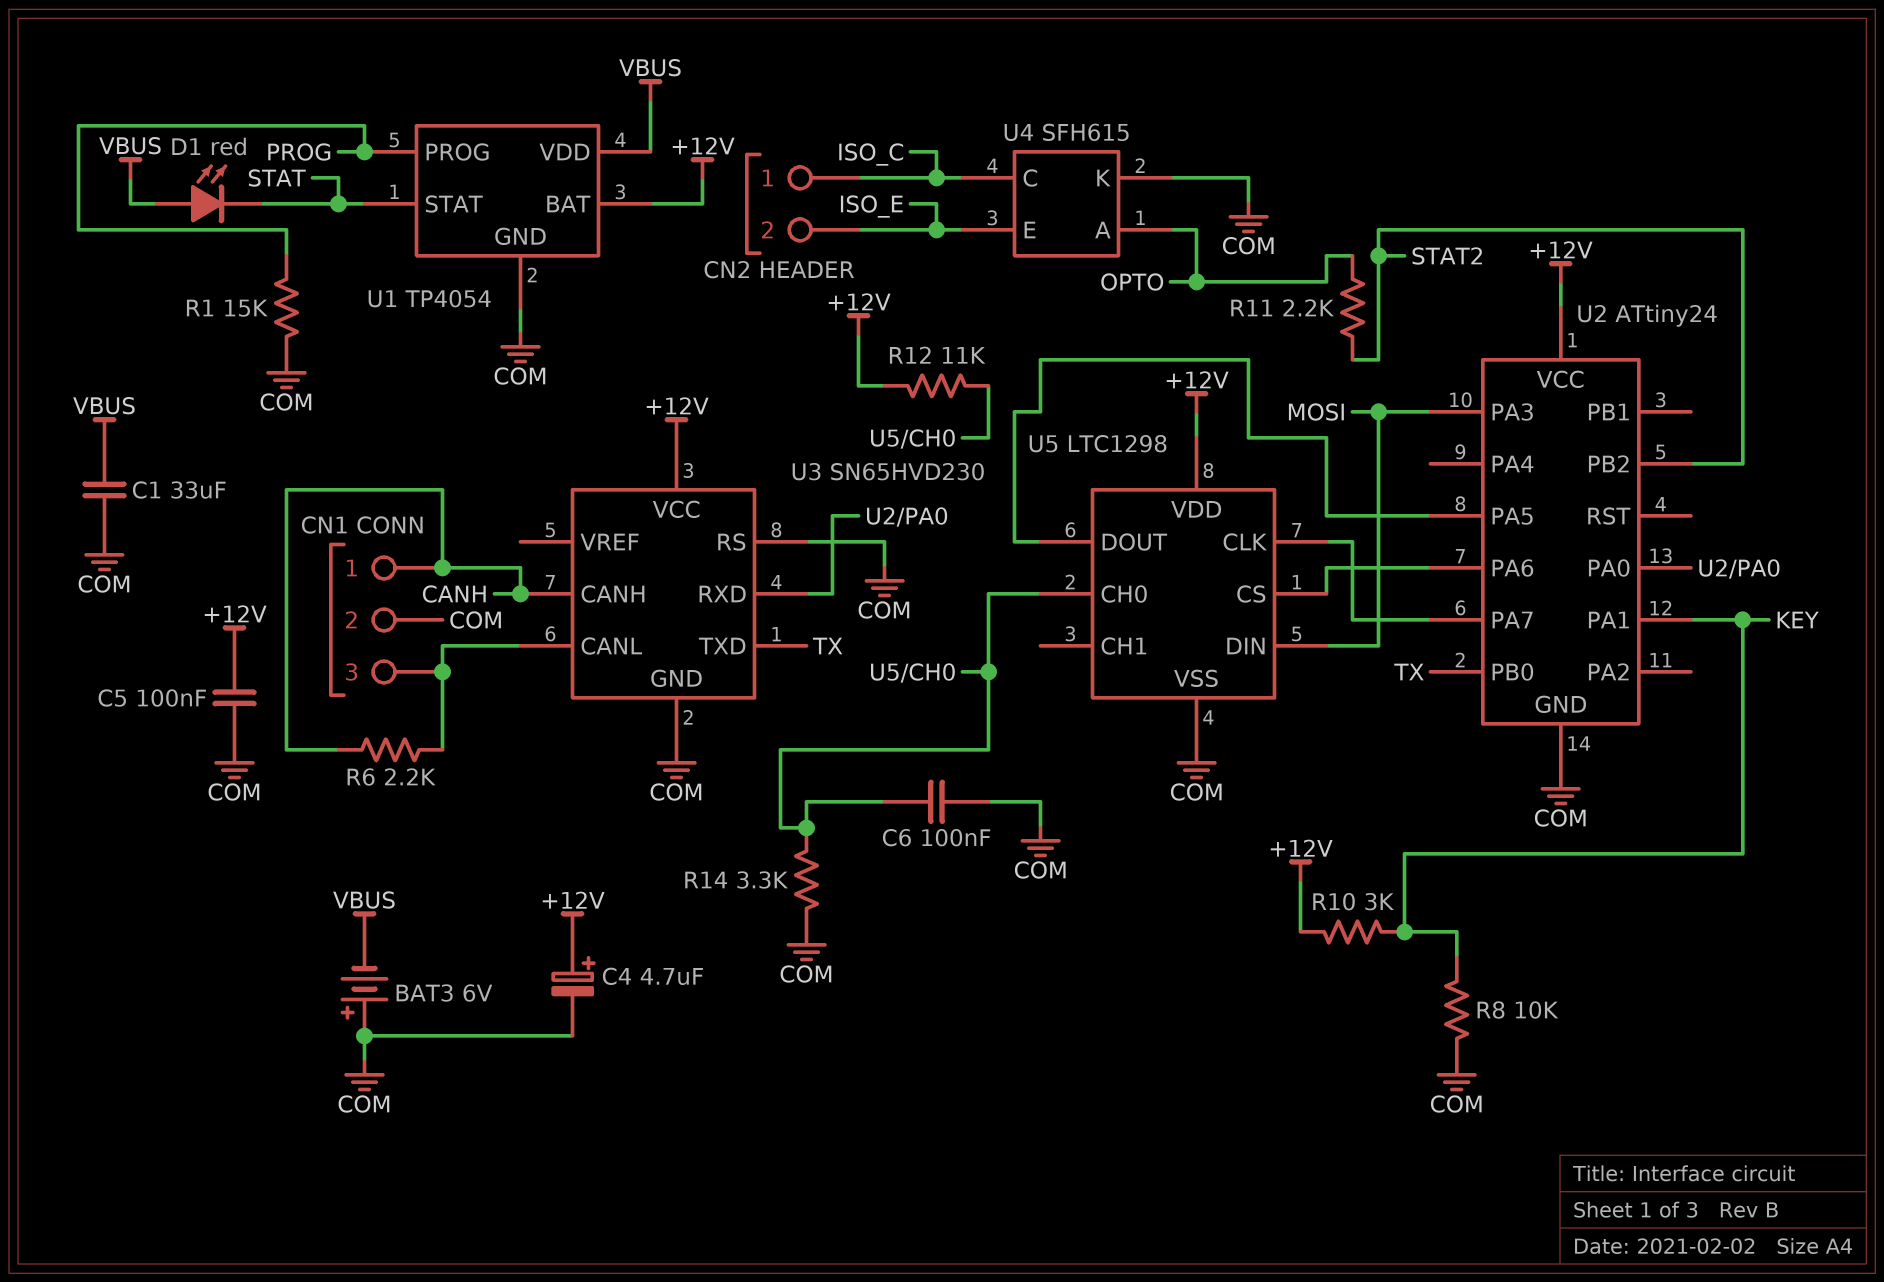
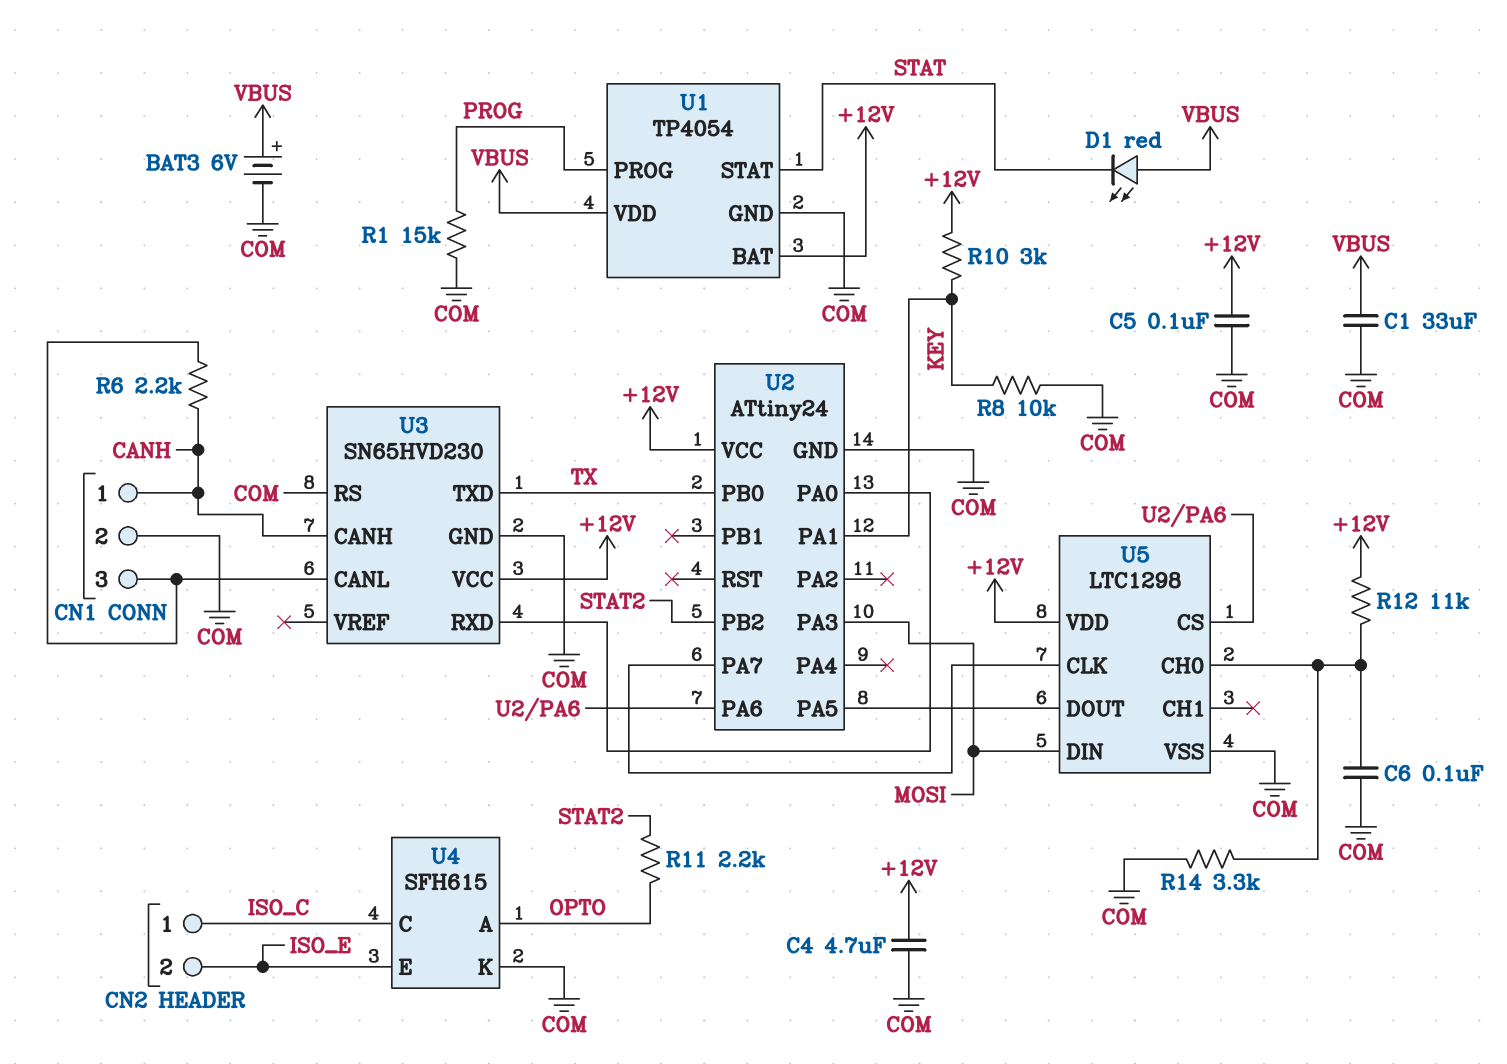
BAT3: 6V (plus COM, minus VBUS) -> 6V (plus VBUS, minus COM)
C4: 4.7uF (plus +12V, minus COM) -> 4.7uF (+12V, COM)

